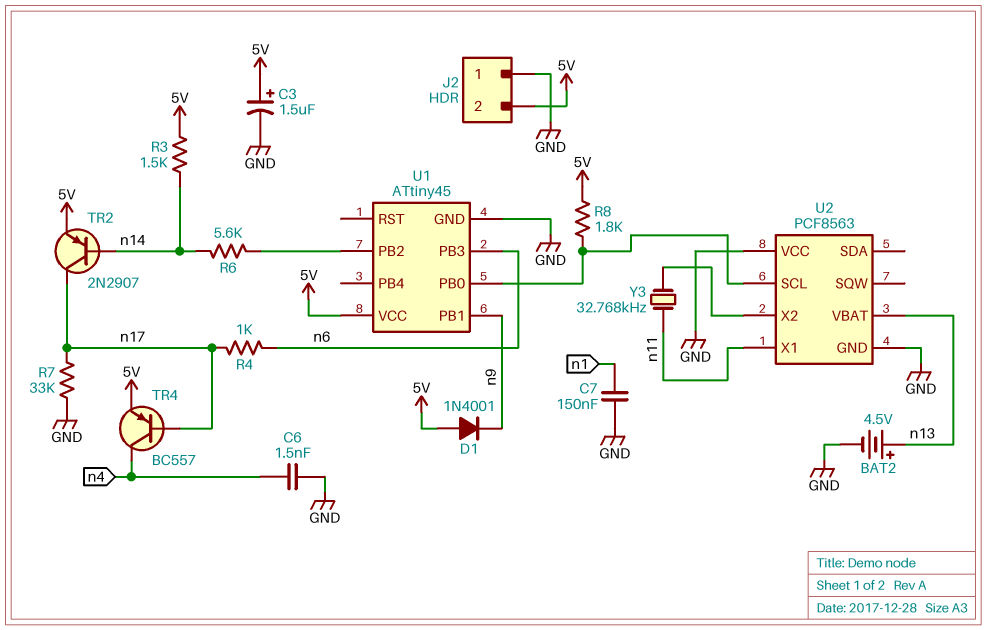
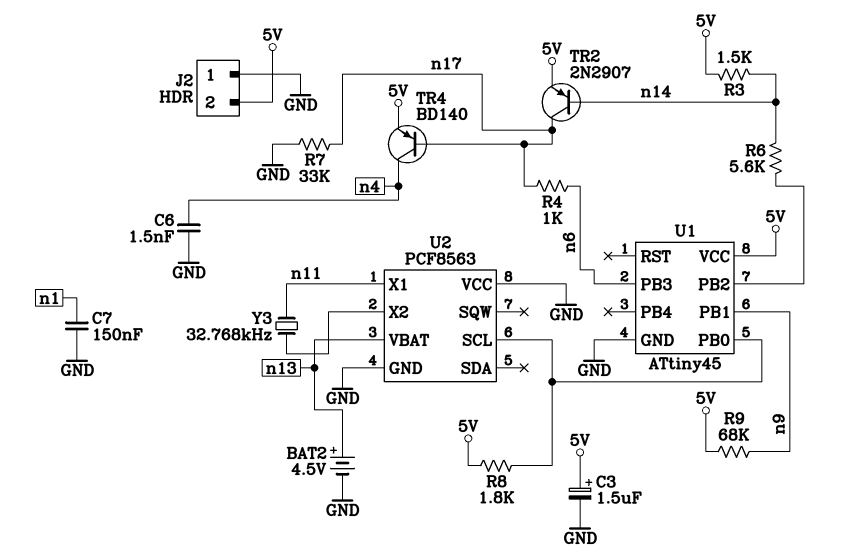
D1: diode 1N4001 (A 5V, K n9) -> none
R9: none -> 68k (5V, n9)
TR4: PNP BC557 (B n17, C n4, E 5V) -> PNP BD140 (B n17, C n4, E 5V)

